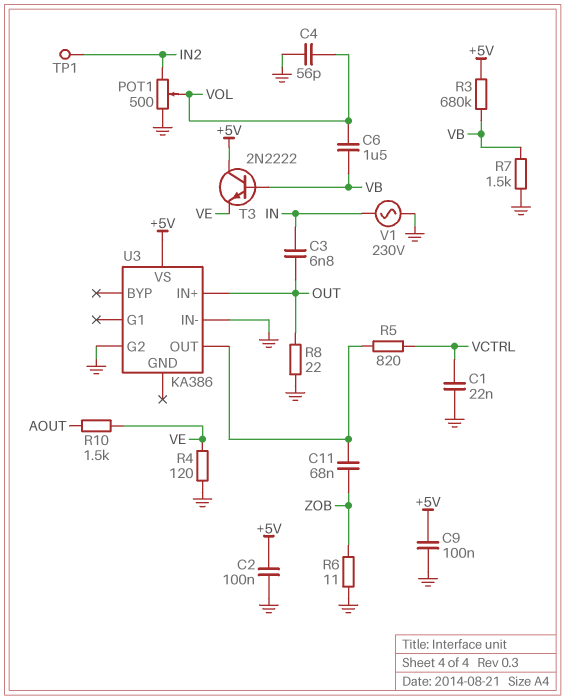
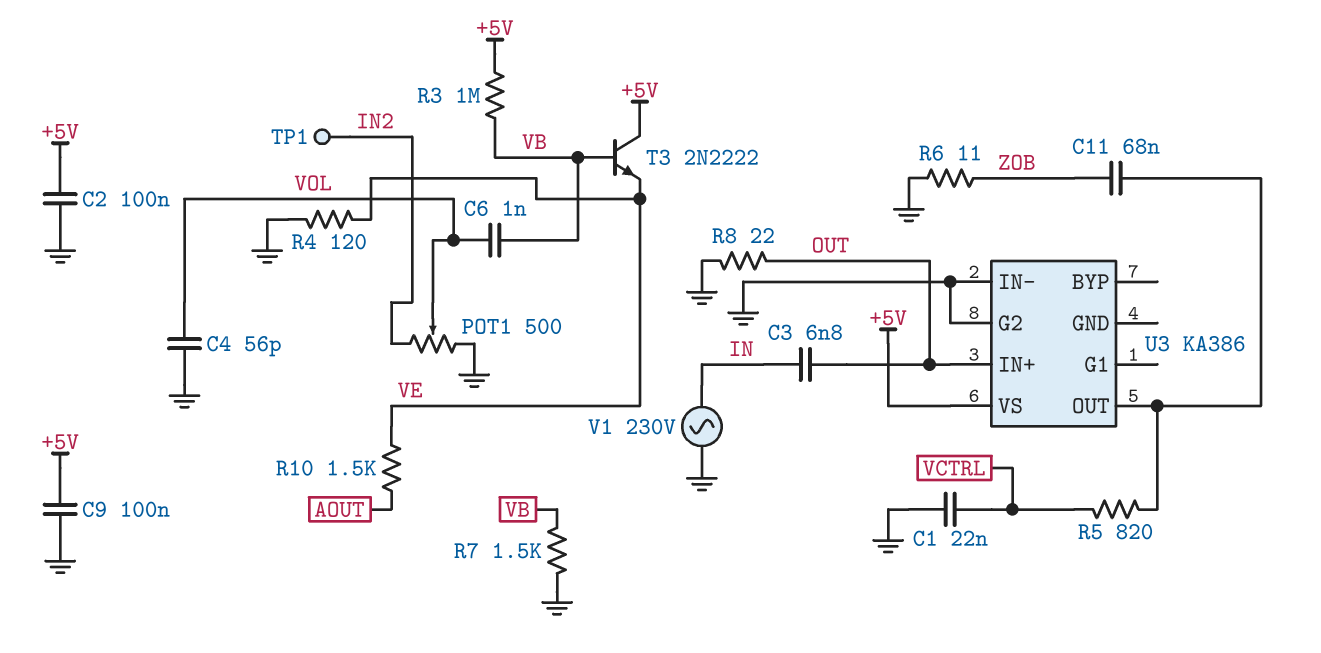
C6: 1.5uF (VB, VOL) -> 1nF (VB, VOL)
R3: 680k (+5V, VB) -> 1M (+5V, VB)

